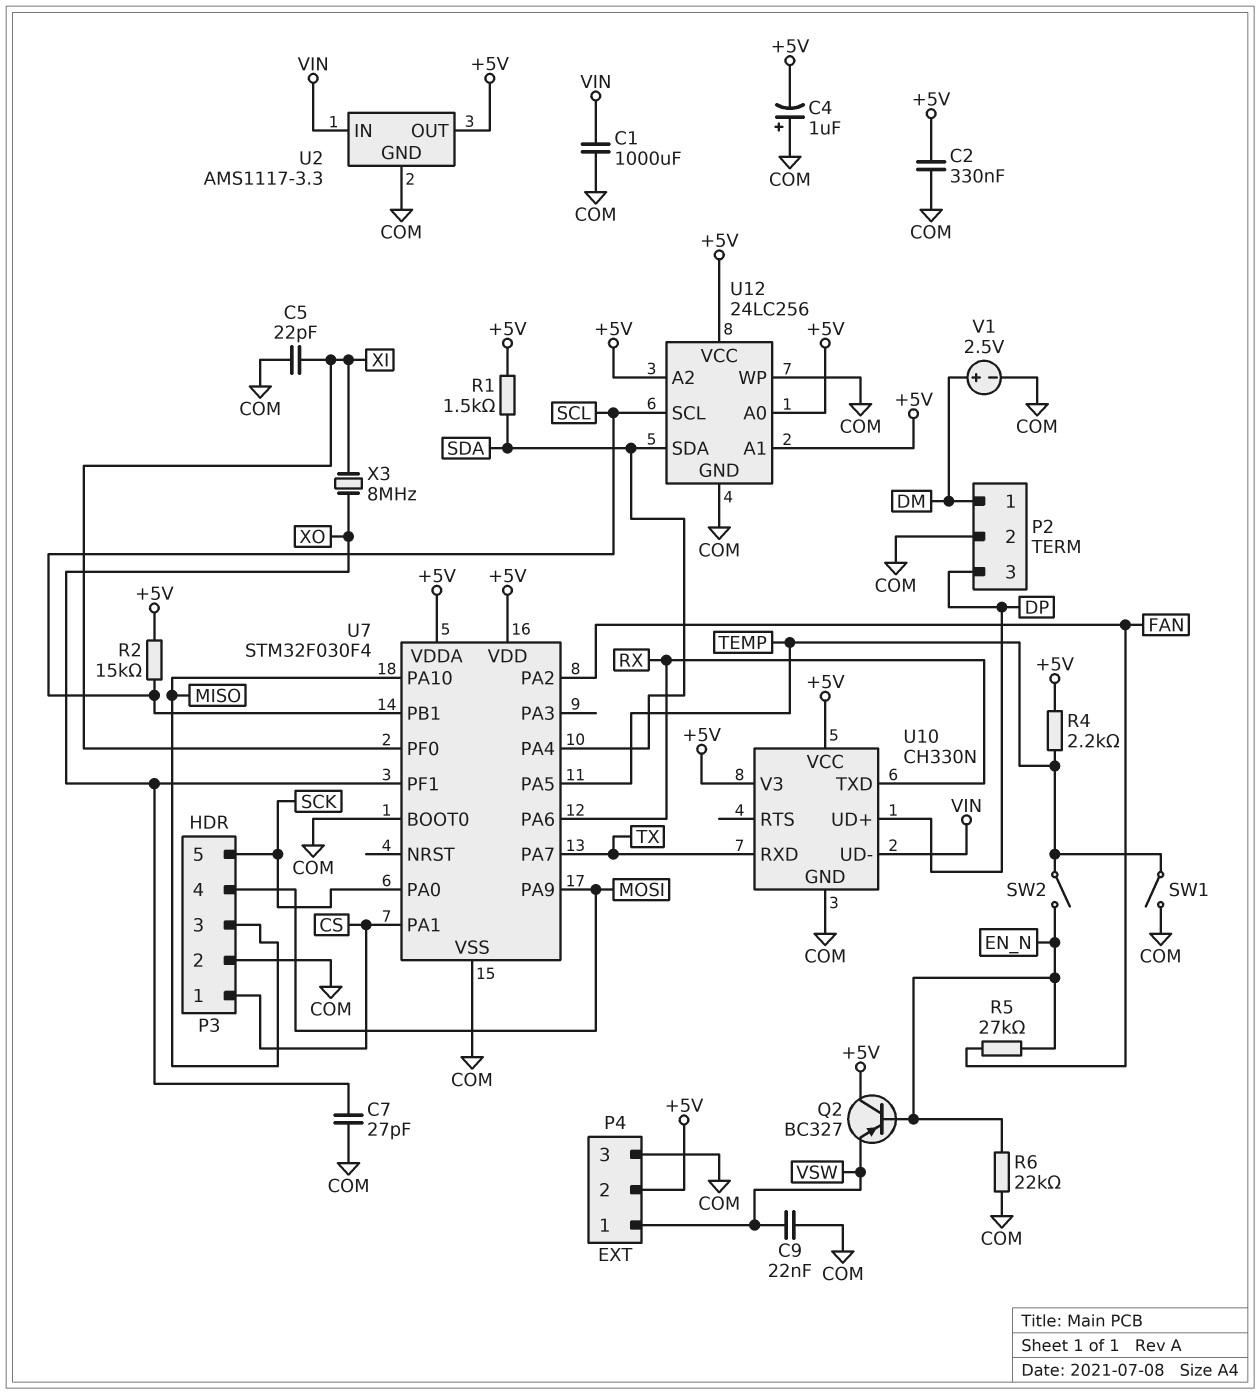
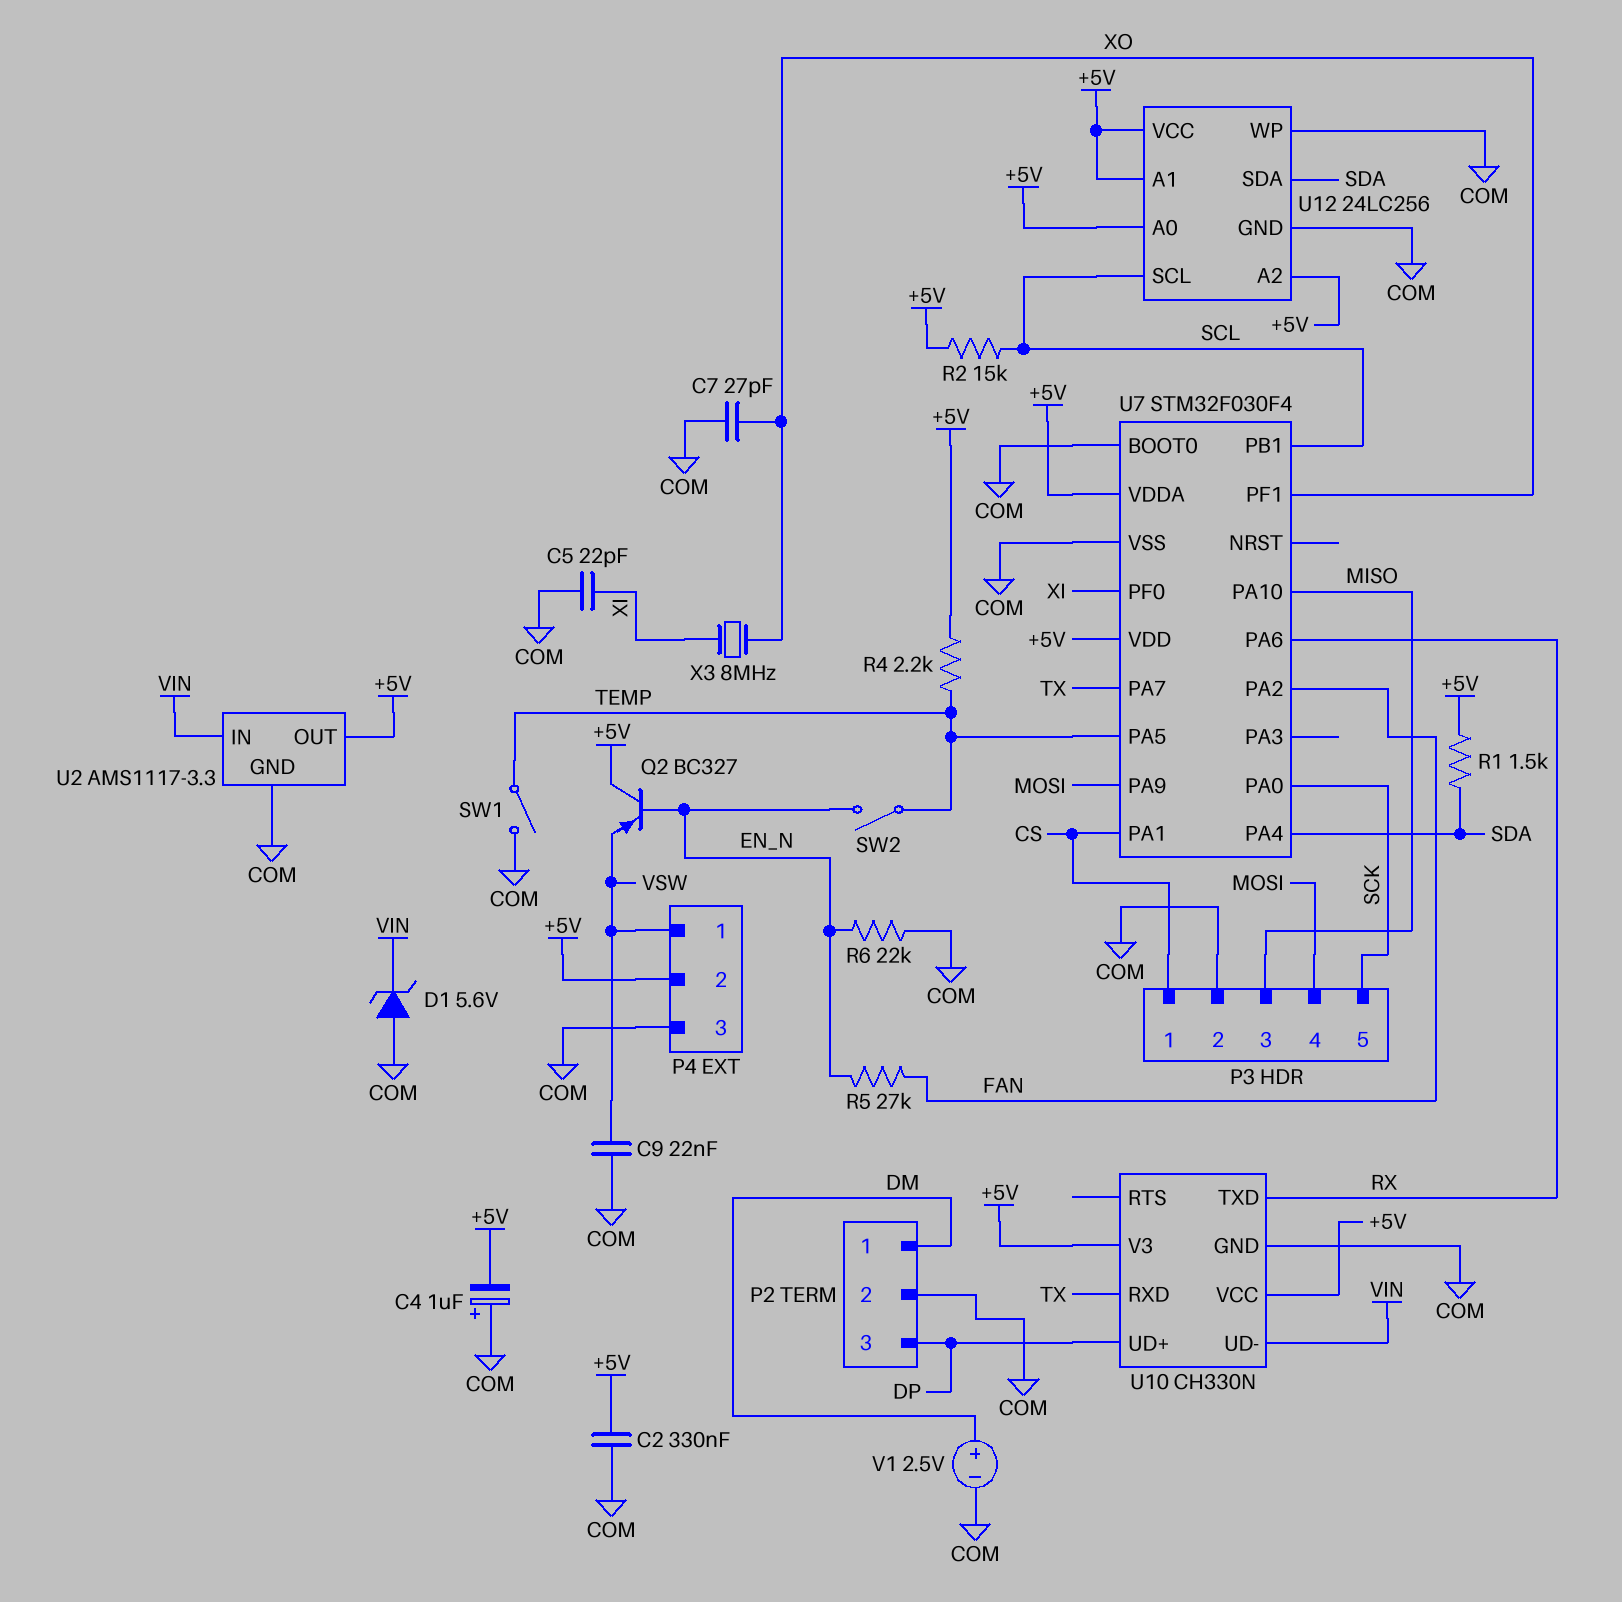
C1: 1000uF (COM, VIN) -> none
D1: none -> zener 5.6V (A COM, K VIN)

